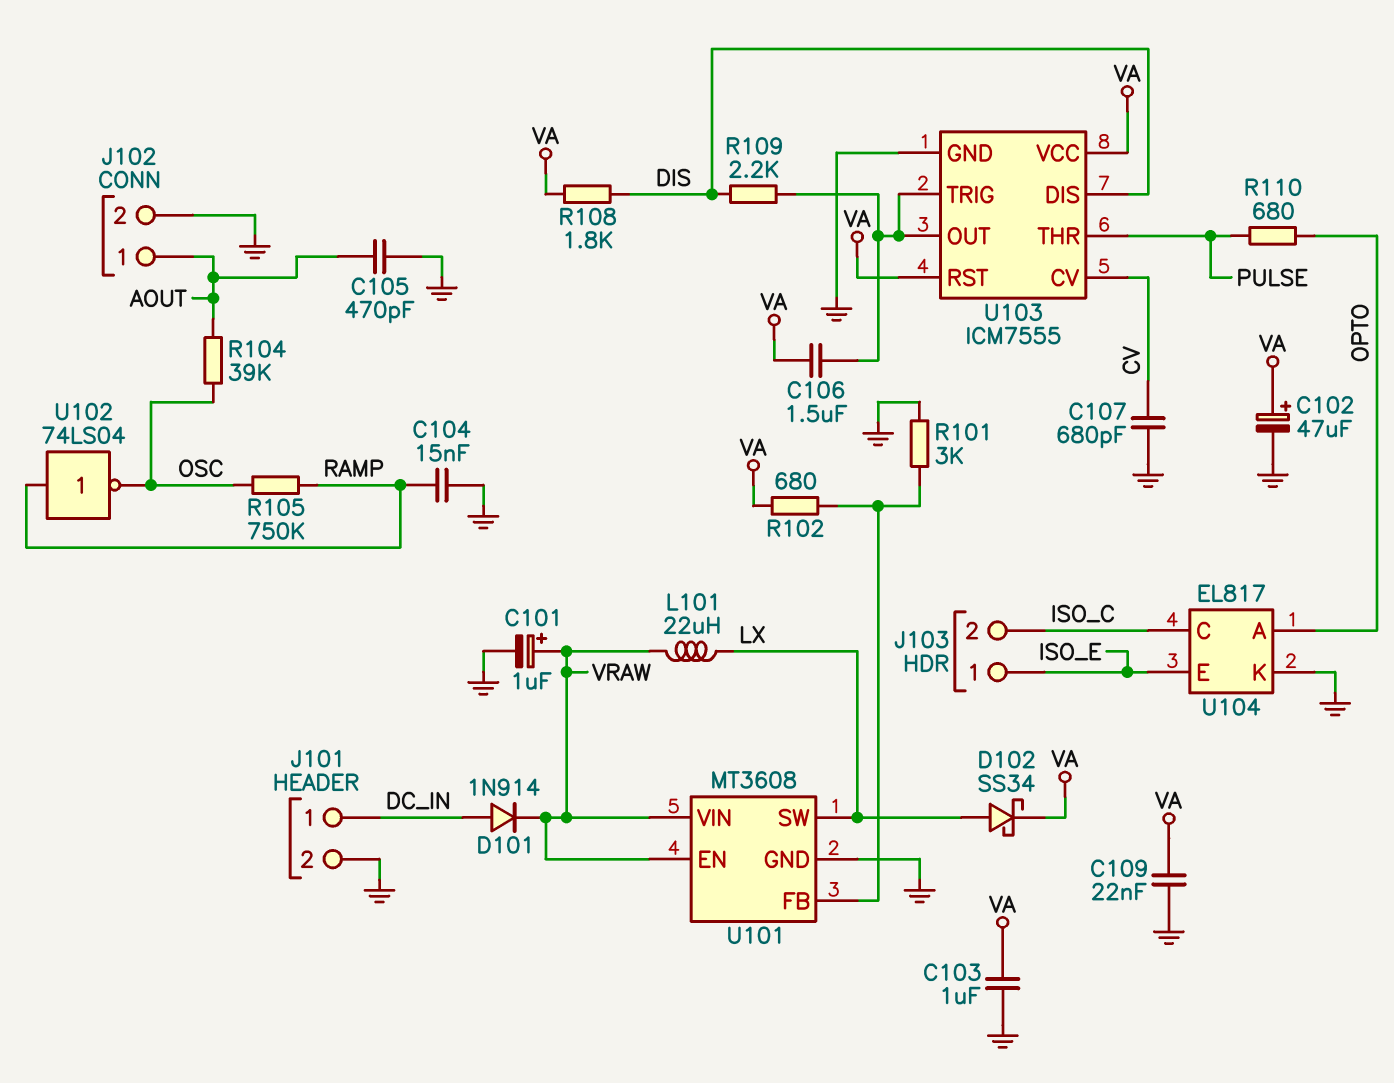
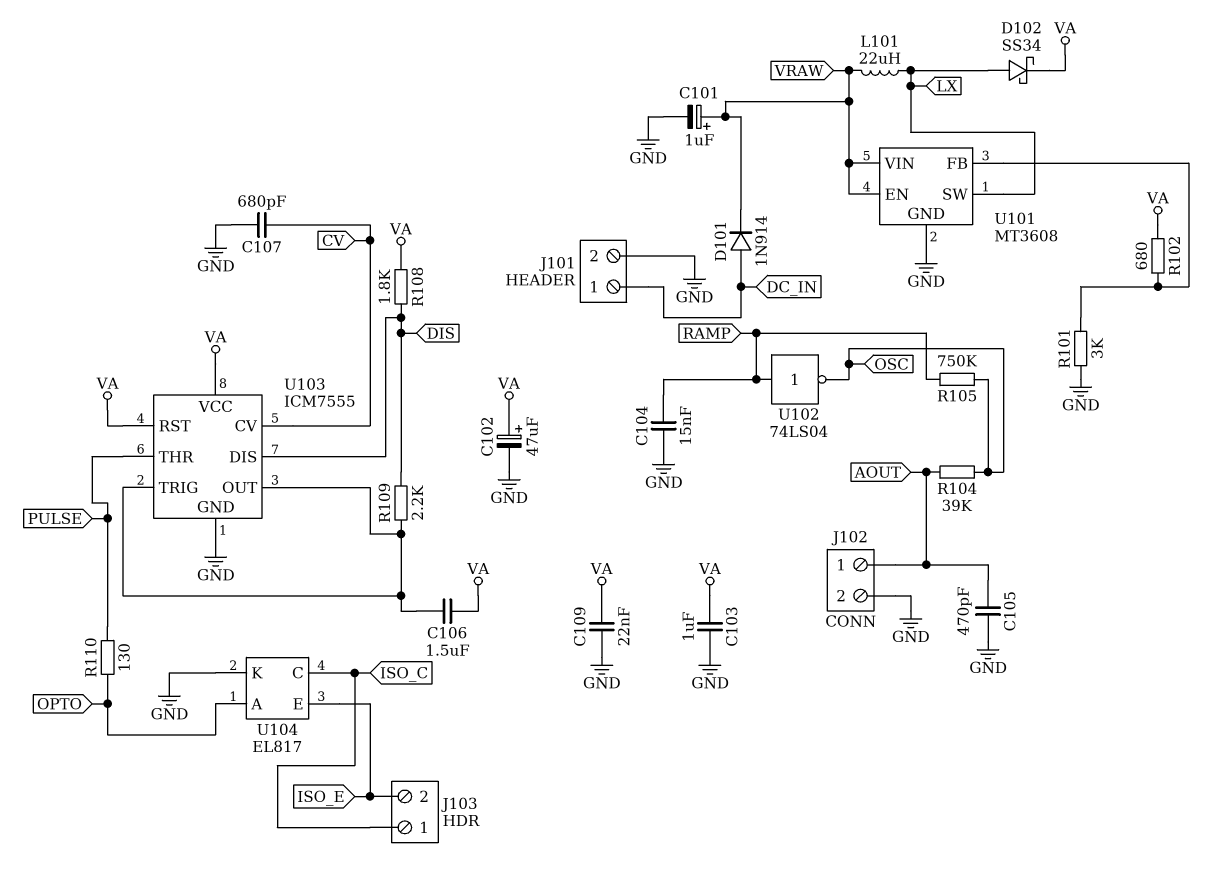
J103 pin 1: ISO_E -> ISO_C
J103 pin 2: ISO_C -> ISO_E
R110: 680 (OPTO, PULSE) -> 130 (OPTO, PULSE)

